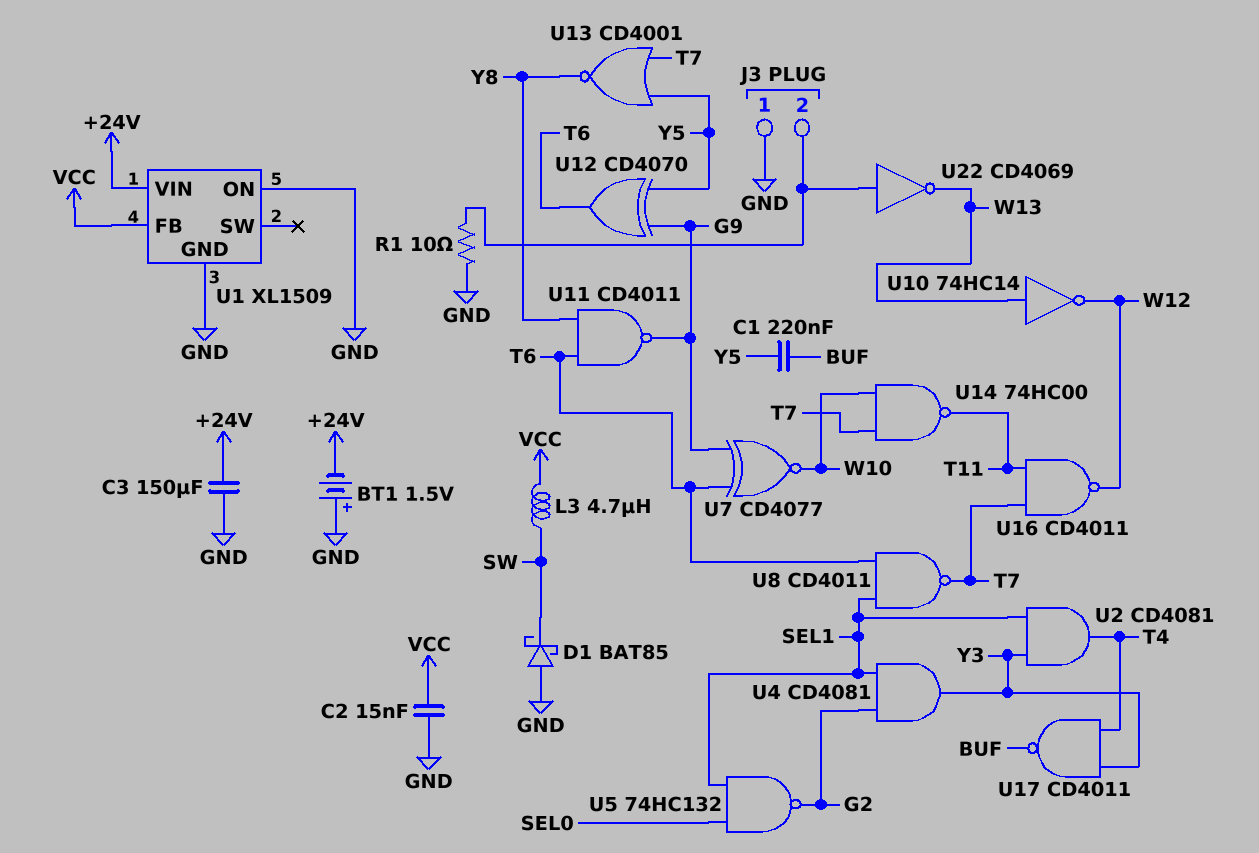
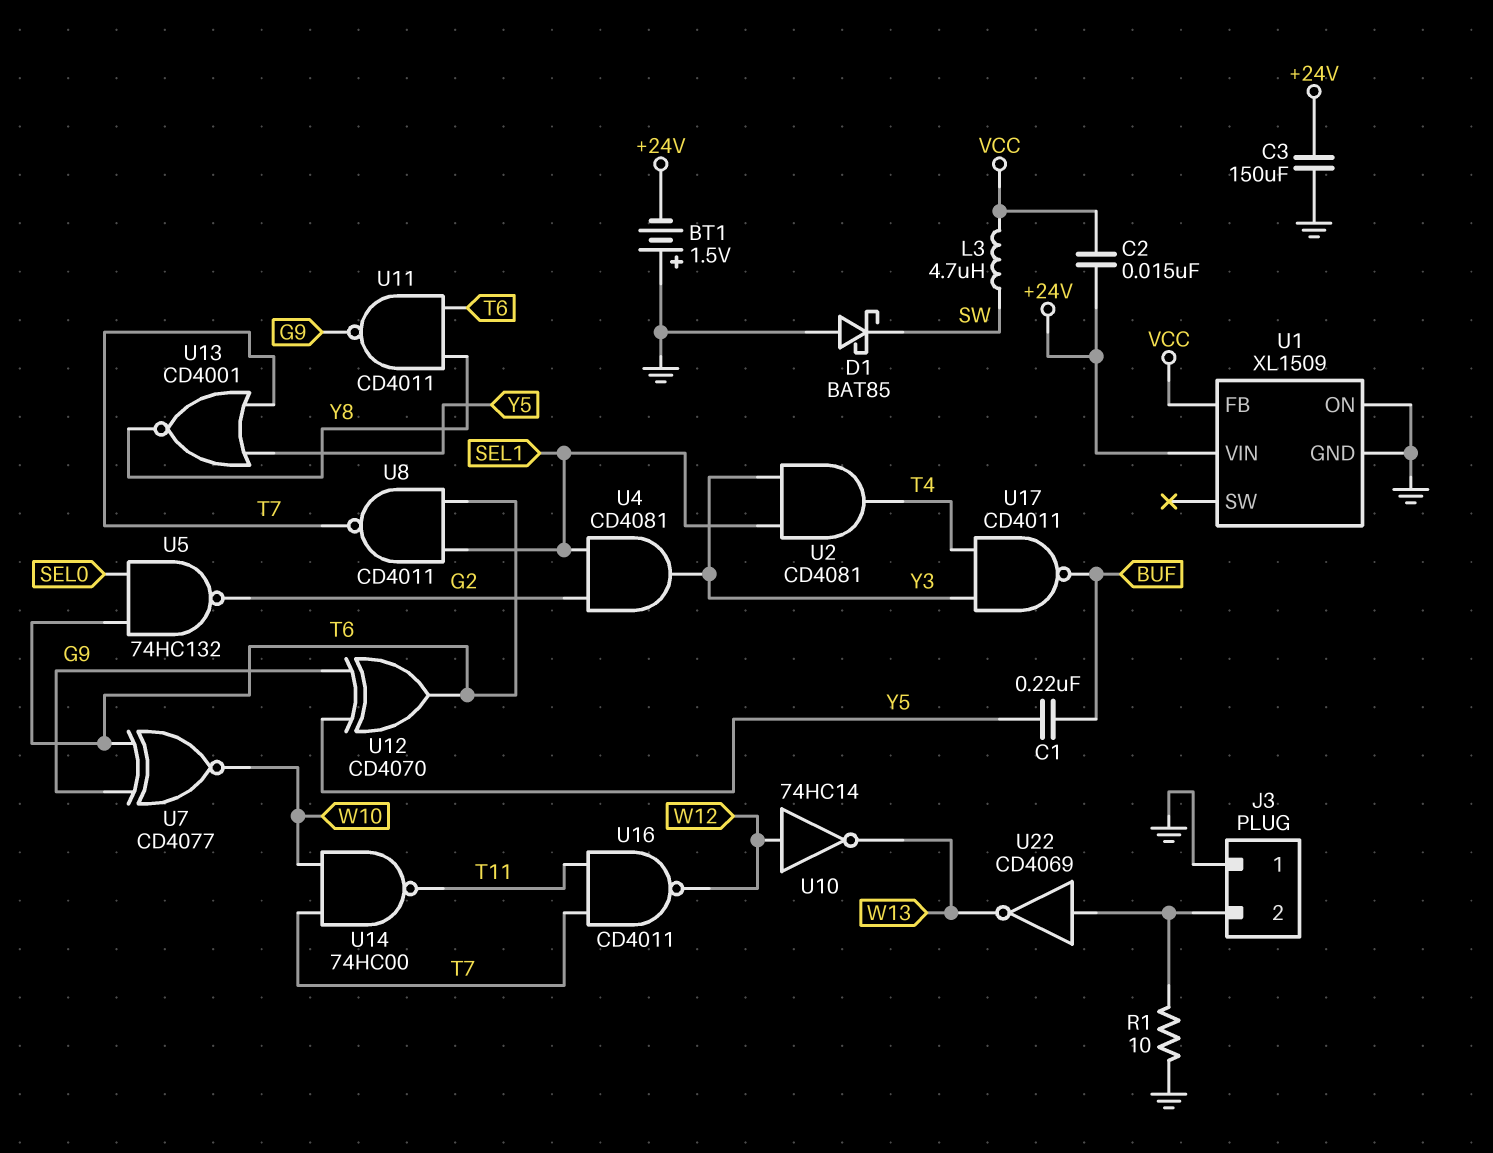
C2: 15nF (GND, VCC) -> 15nF (+24V, VCC)
U5: NAND 74HC132 (in SEL0, in SEL1, out G2) -> NAND 74HC132 (in SEL0, in T6, out G2)
U10: NOT 74HC14 (in W13, out W12) -> NOT 74HC14 (in W12, out W13)

